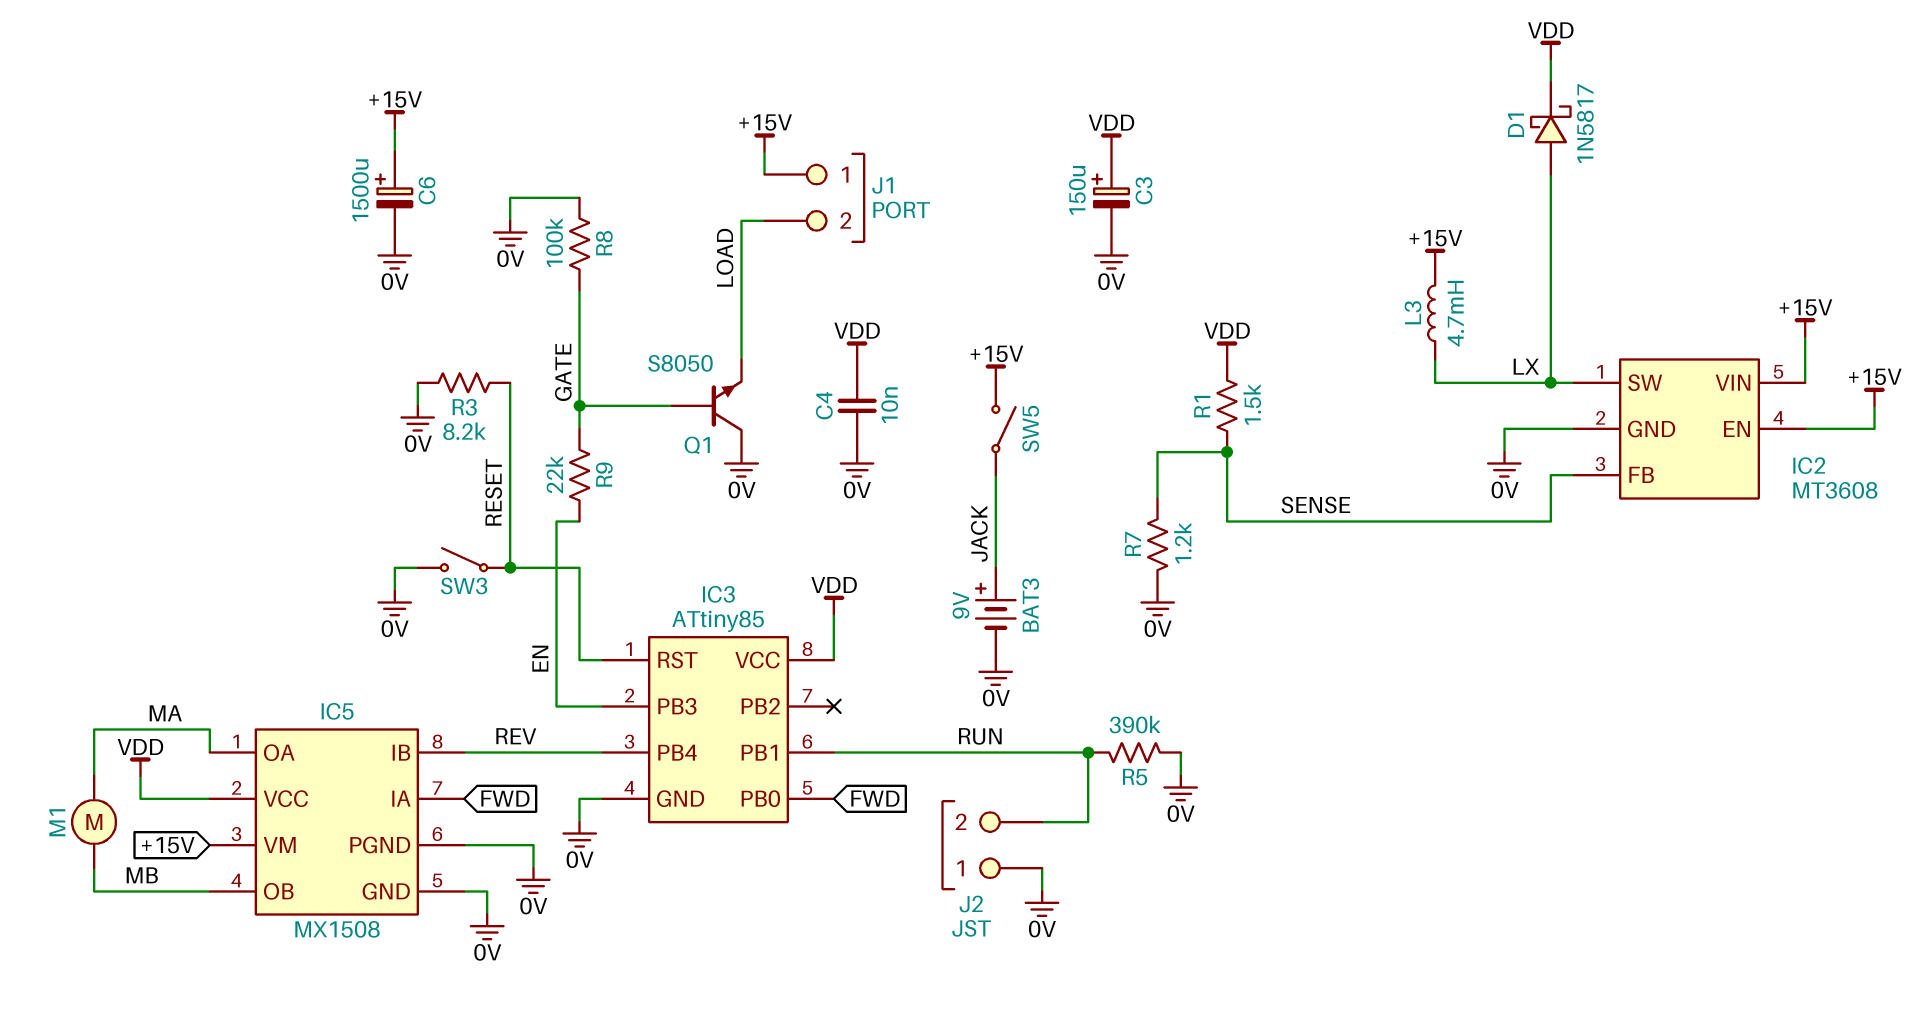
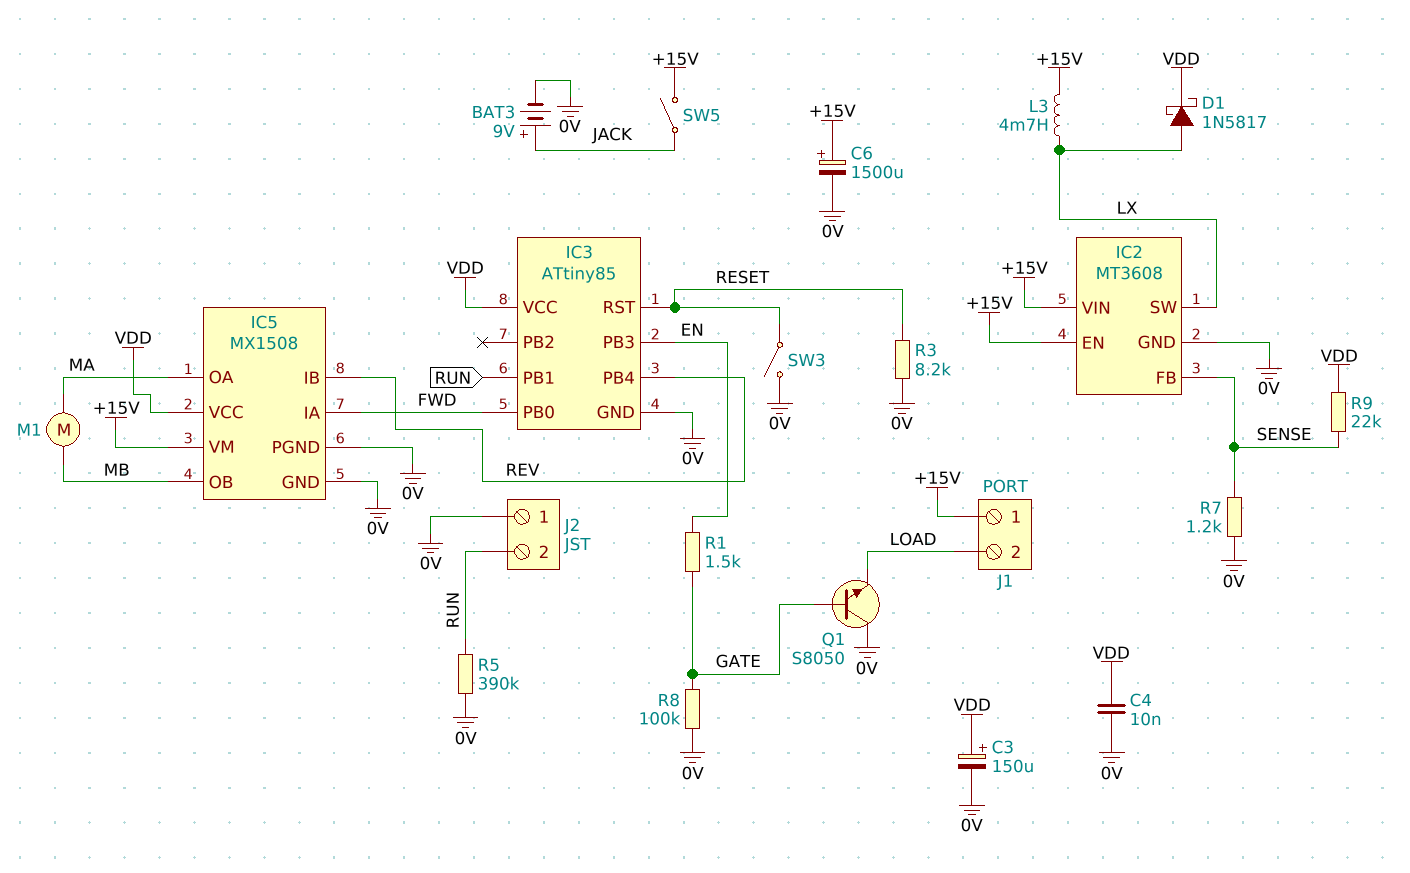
R1: 1.5k (SENSE, VDD) -> 1.5k (EN, GATE)
R9: 22k (EN, GATE) -> 22k (SENSE, VDD)

